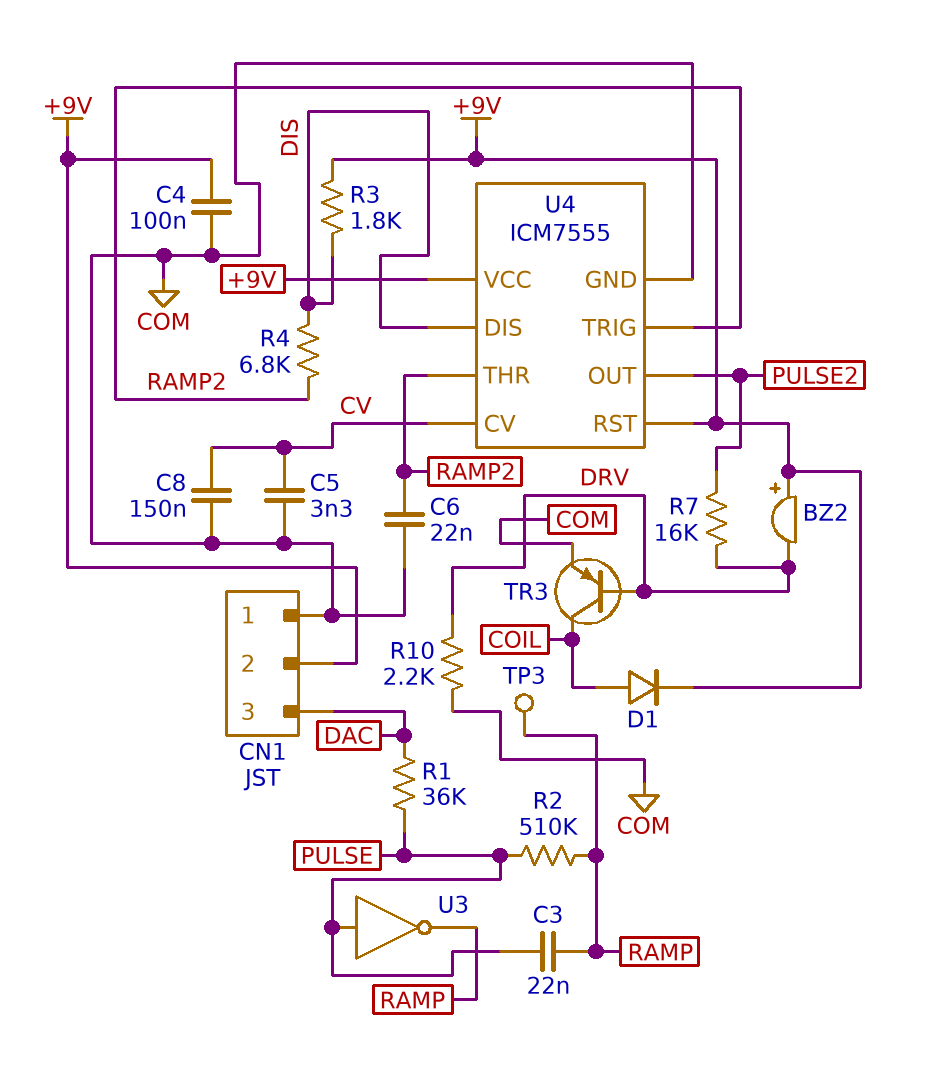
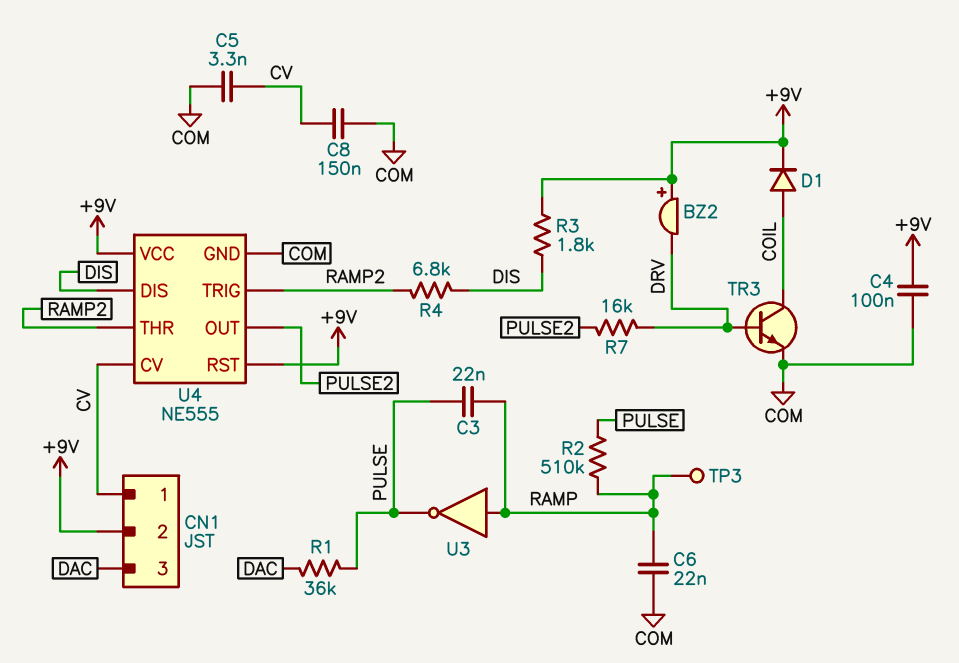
C6: 22nF (COM, RAMP2) -> 22nF (COM, RAMP)
CN1 pin 1: COM -> CV
R10: 2.2k (COM, DRV) -> none
TR3: PNP (B DRV, C COIL, E COM) -> NPN (B DRV, C COIL, E COM)
U3: NOT (in PULSE, out RAMP) -> NOT (in RAMP, out PULSE)
U4: ICM7555 -> NE555

